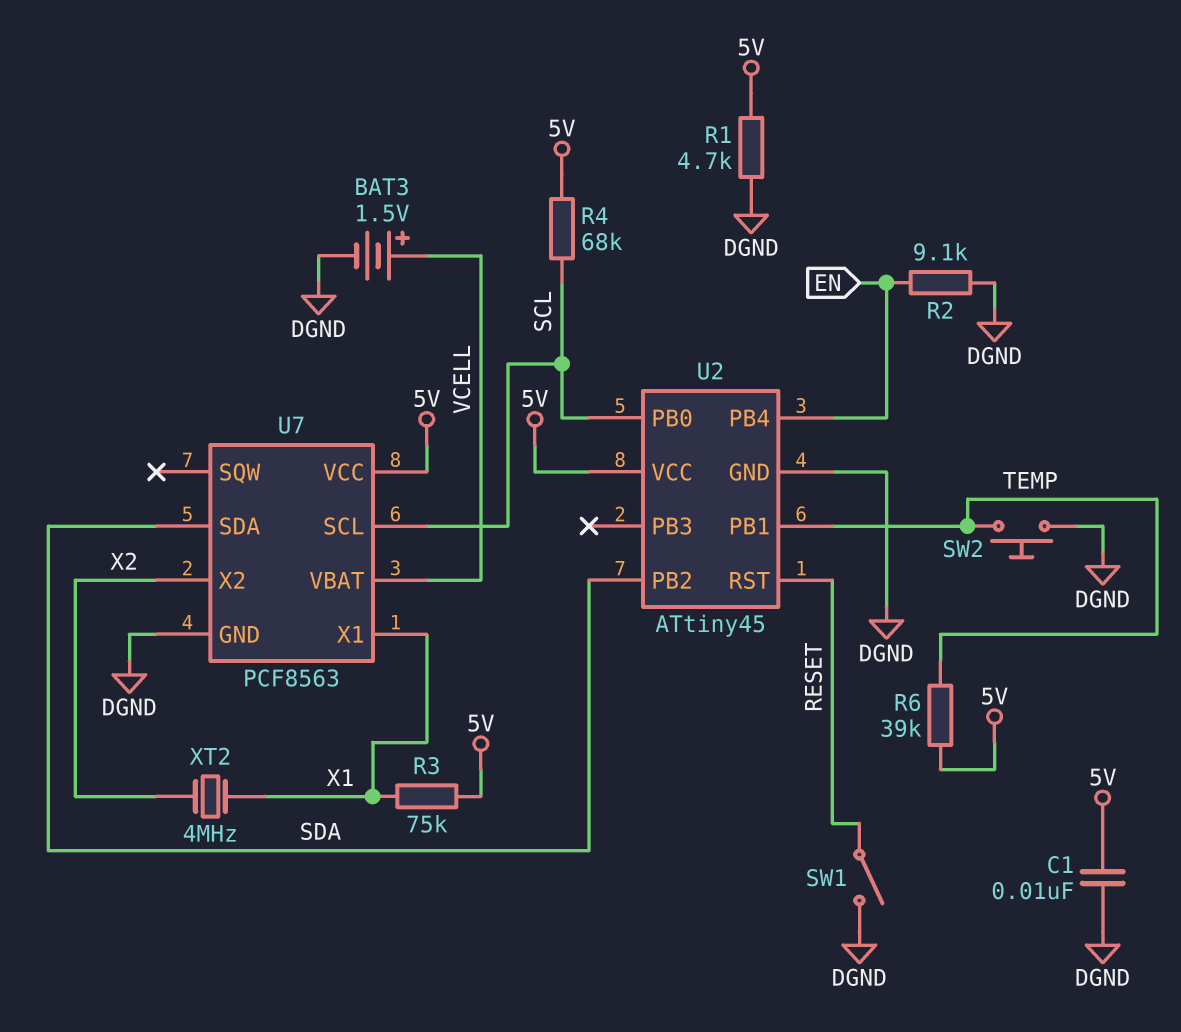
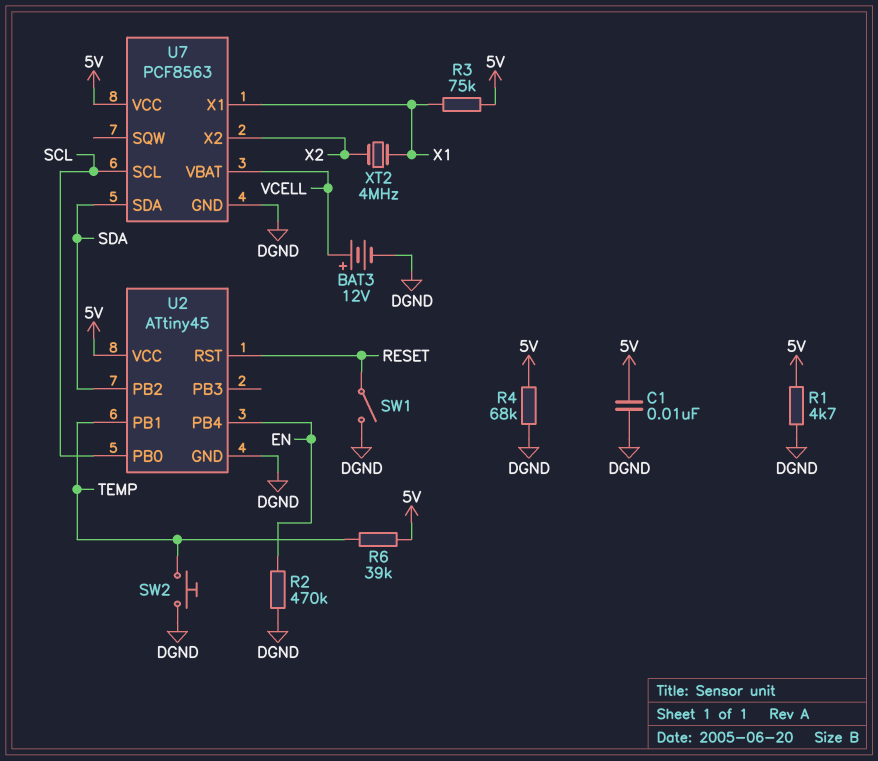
BAT3: 1.5V (plus VCELL, minus DGND) -> 12V (plus VCELL, minus DGND)
R2: 9.1k (DGND, EN) -> 470k (DGND, EN)
R4: 68k (5V, SCL) -> 68k (5V, DGND)

